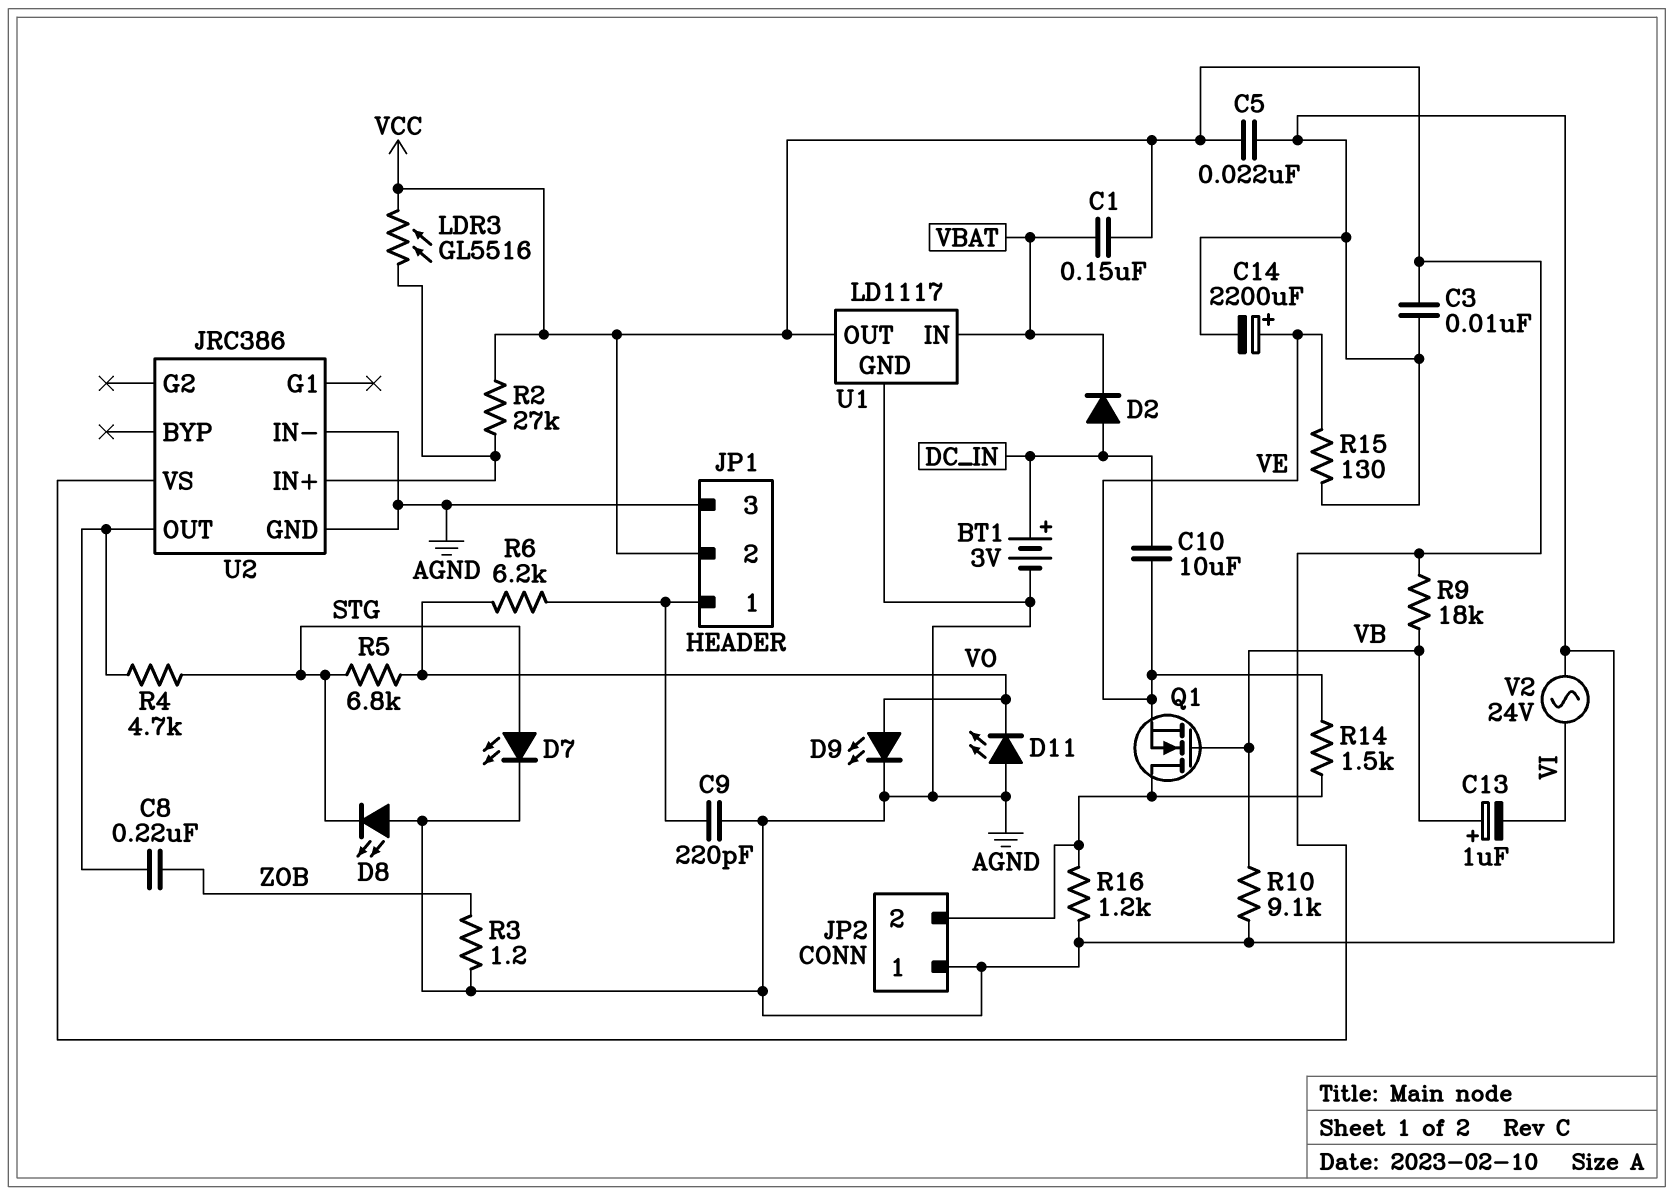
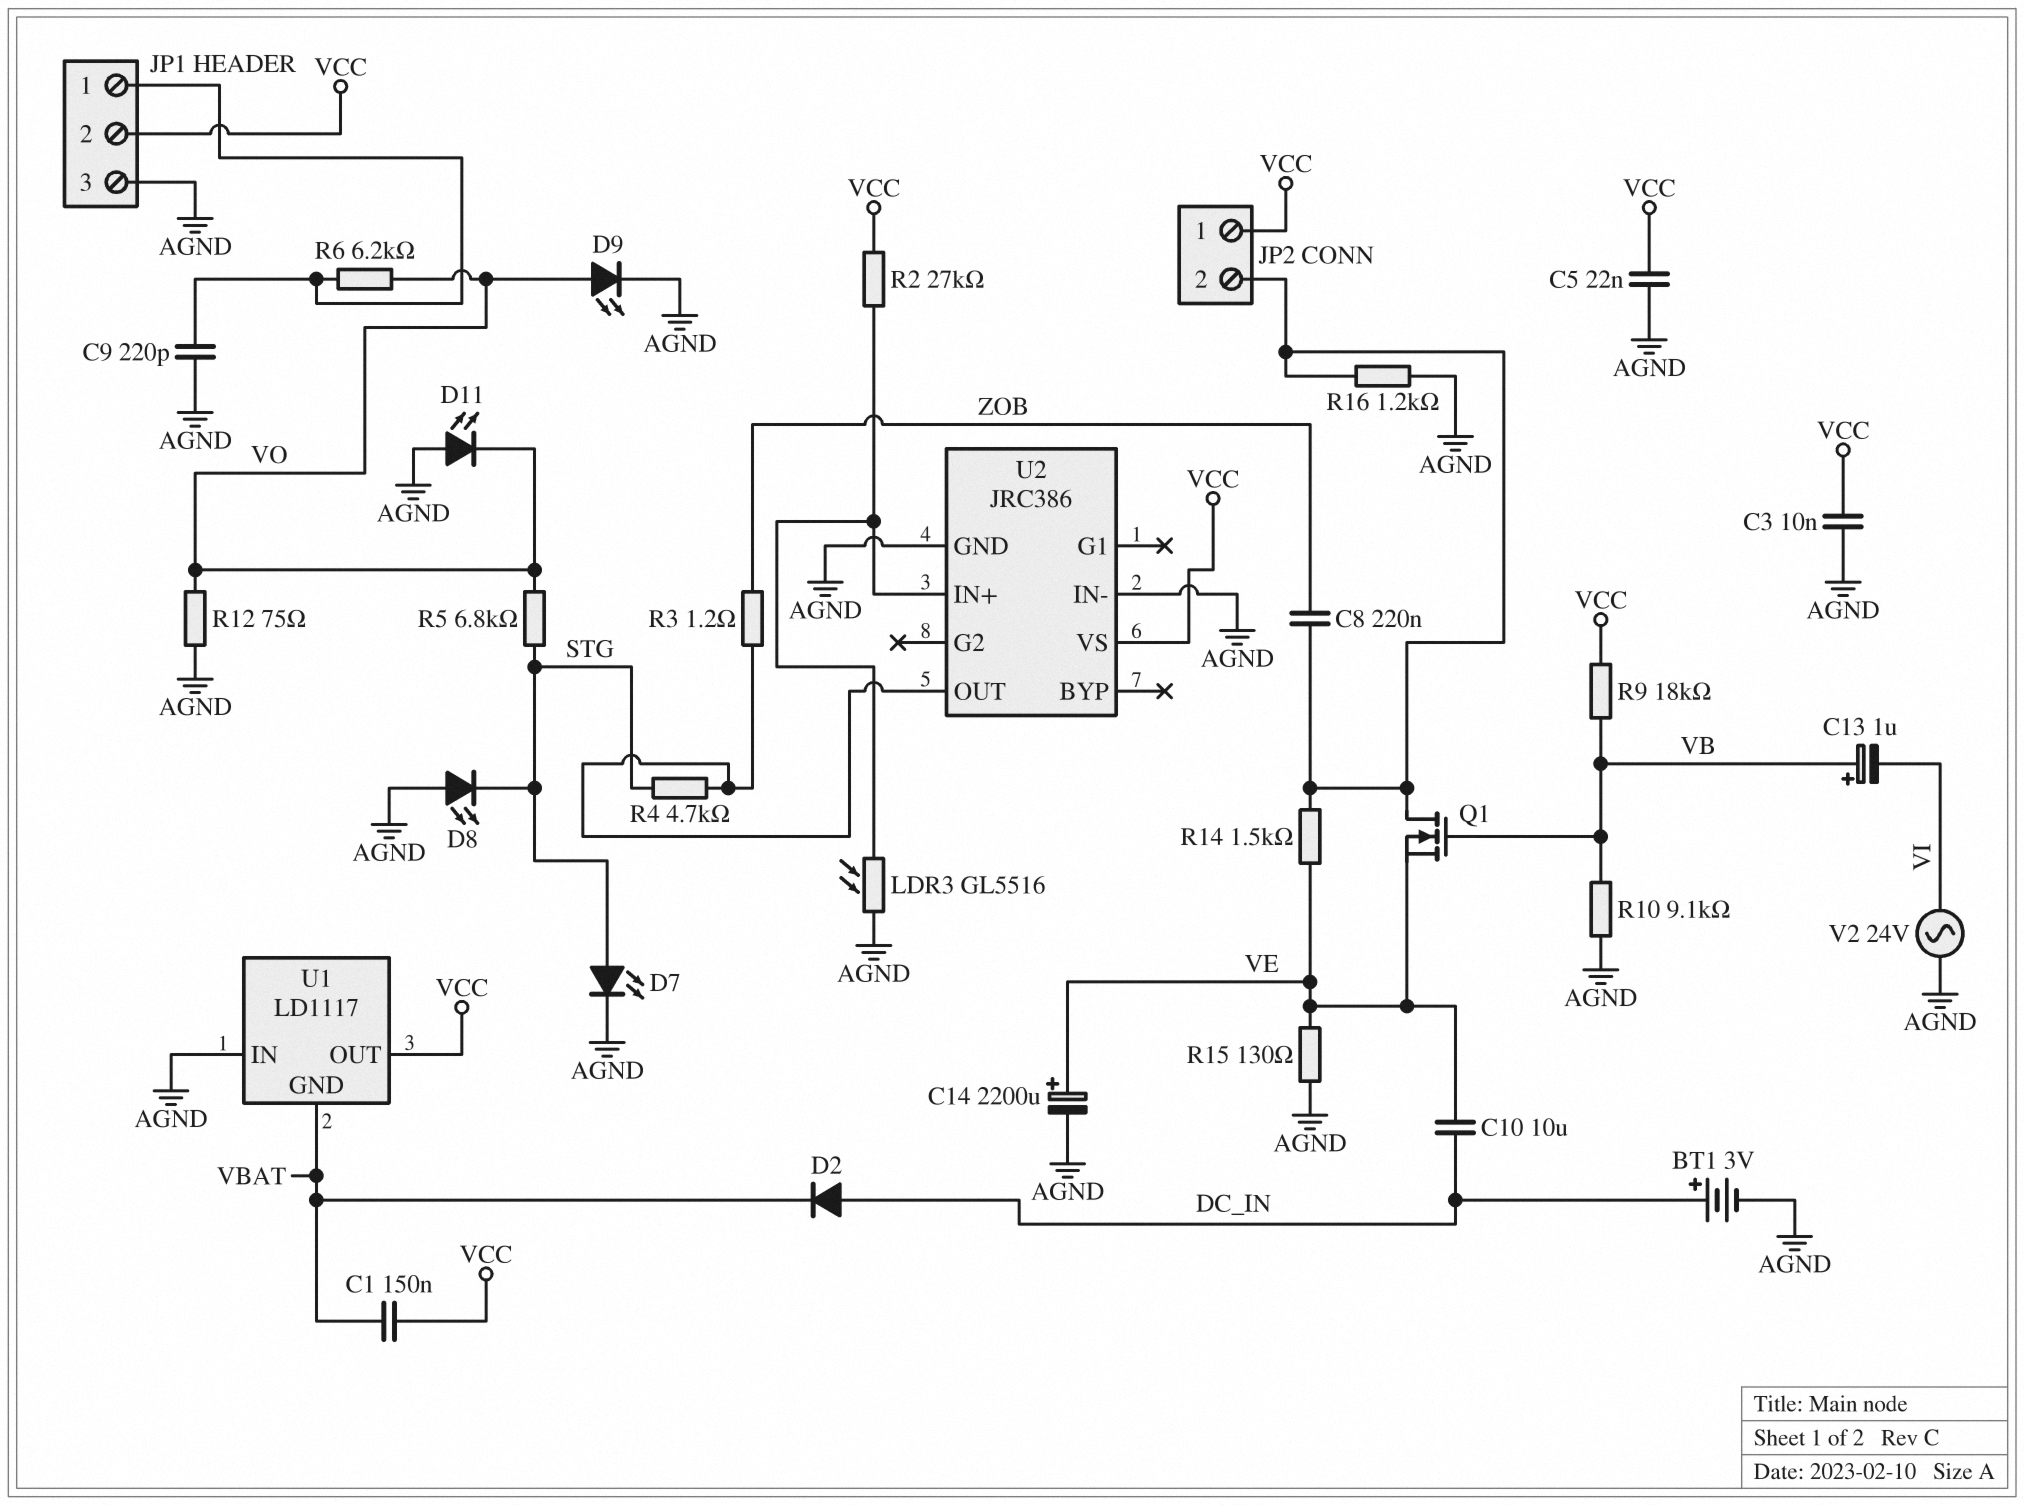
C8: 220nF (U2/OUT, ZOB) -> 220nF (JP2/2, ZOB)
JP2 pin 1: AGND -> VCC
LDR3: GL5516 (U2/IN+, VCC) -> GL5516 (AGND, U2/IN+)
R3: 1.2 (AGND, ZOB) -> 1.2 (U2/OUT, ZOB)
R12: none -> 75 (AGND, VO)
U1 pin GND: AGND -> VBAT
U1 pin IN: VBAT -> AGND

